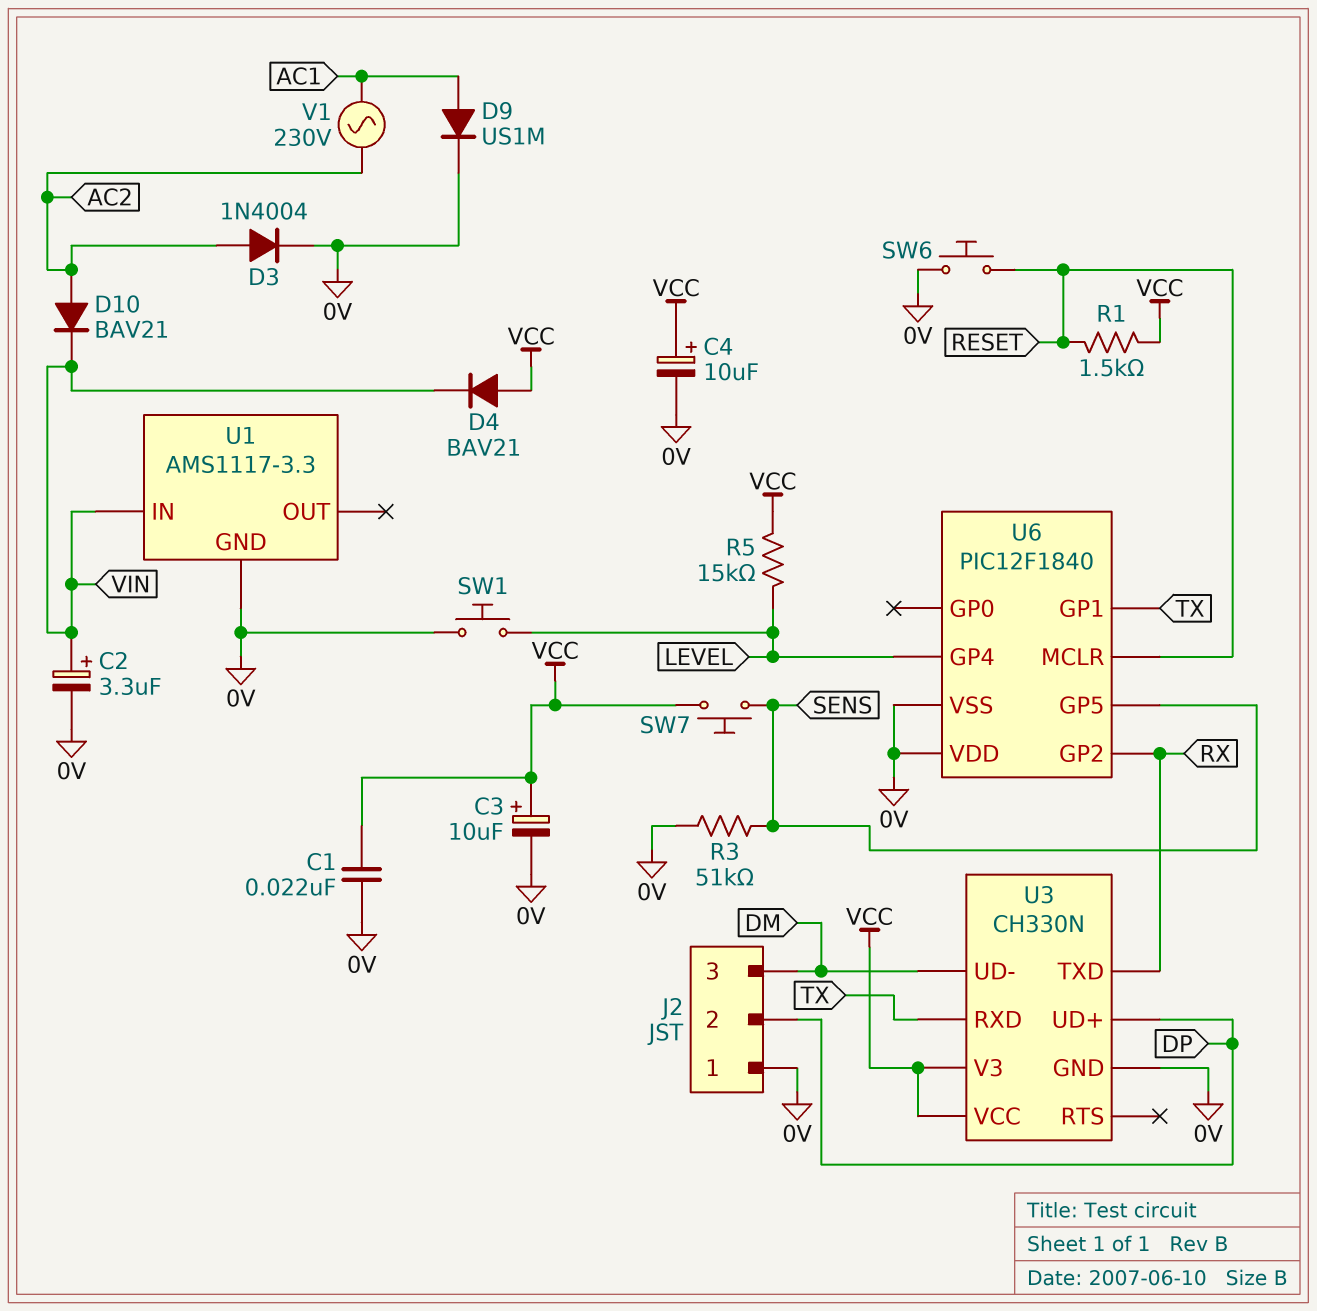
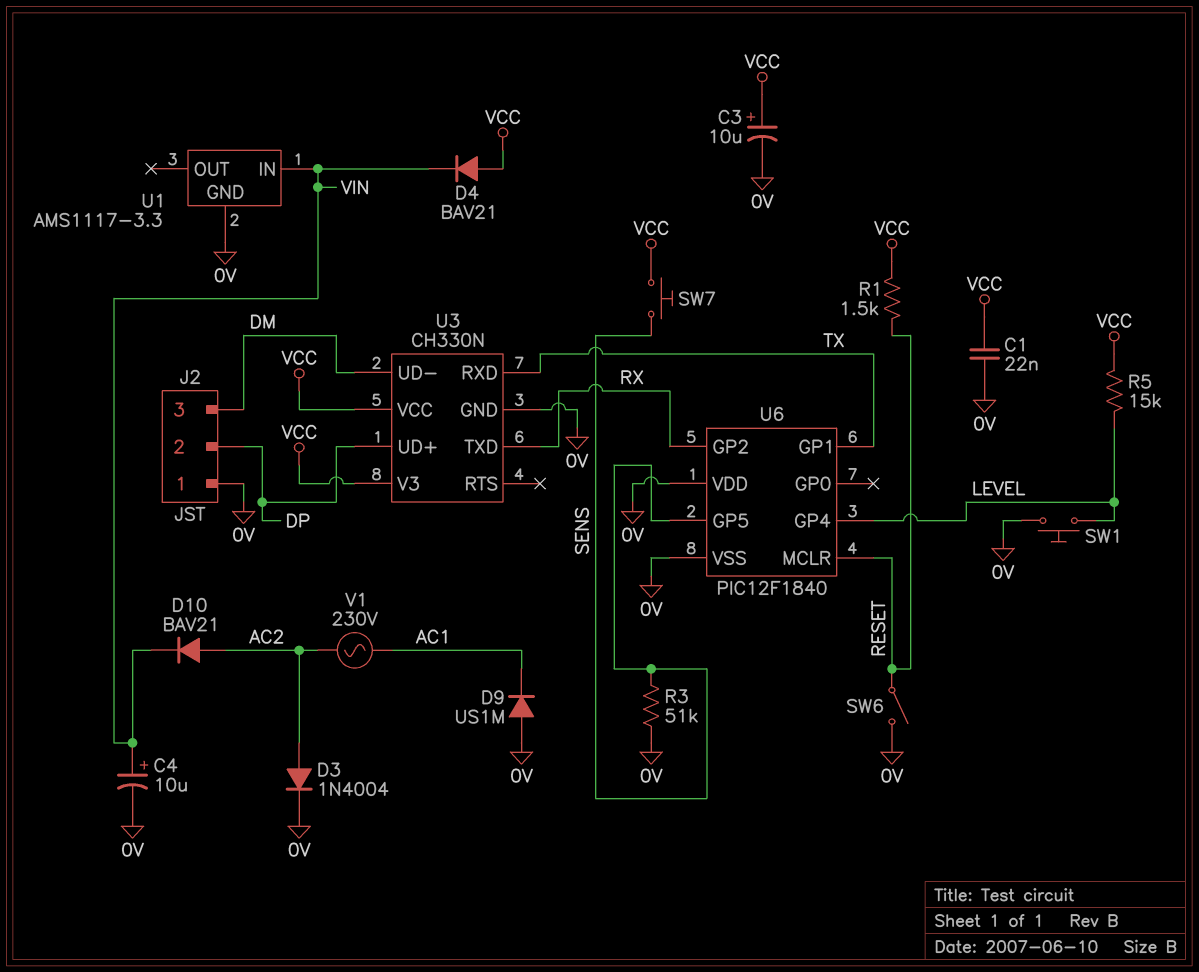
C2: 3.3uF (plus VIN, minus 0V) -> none
C4: 10uF (plus VCC, minus 0V) -> 10uF (plus VIN, minus 0V)
D9: diode US1M (A AC1, K 0V) -> diode US1M (A 0V, K AC1)
SW6: button (0V, RESET) -> switch (0V, RESET)

